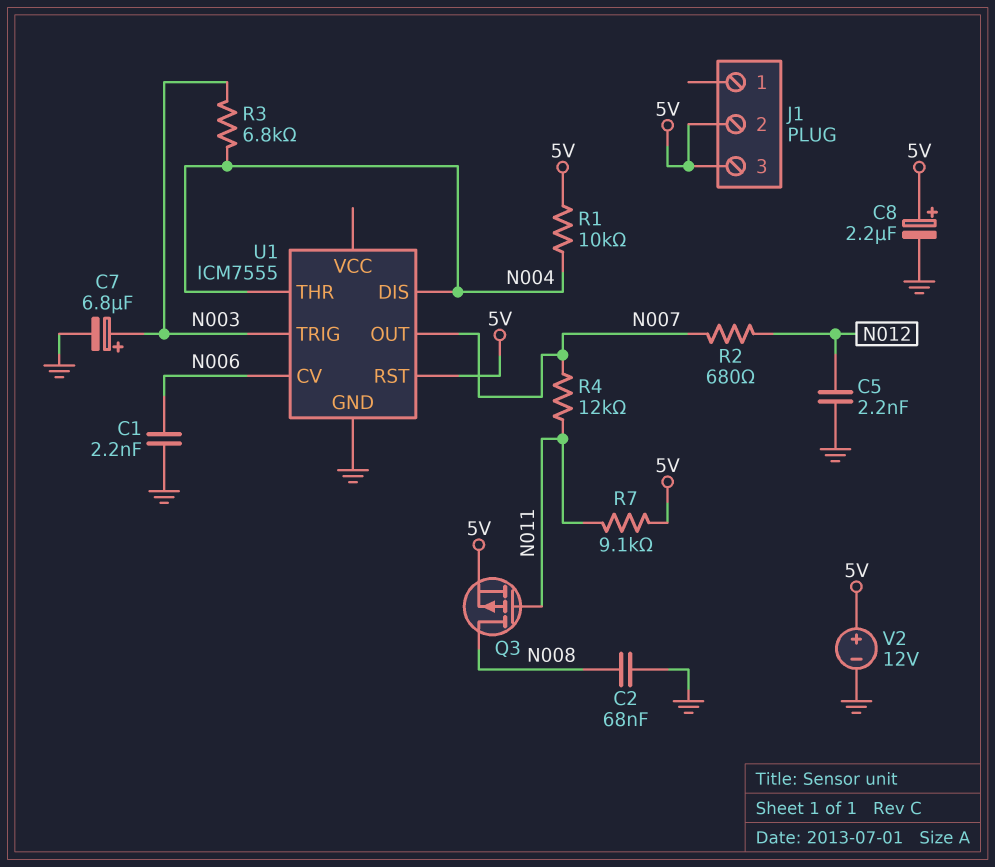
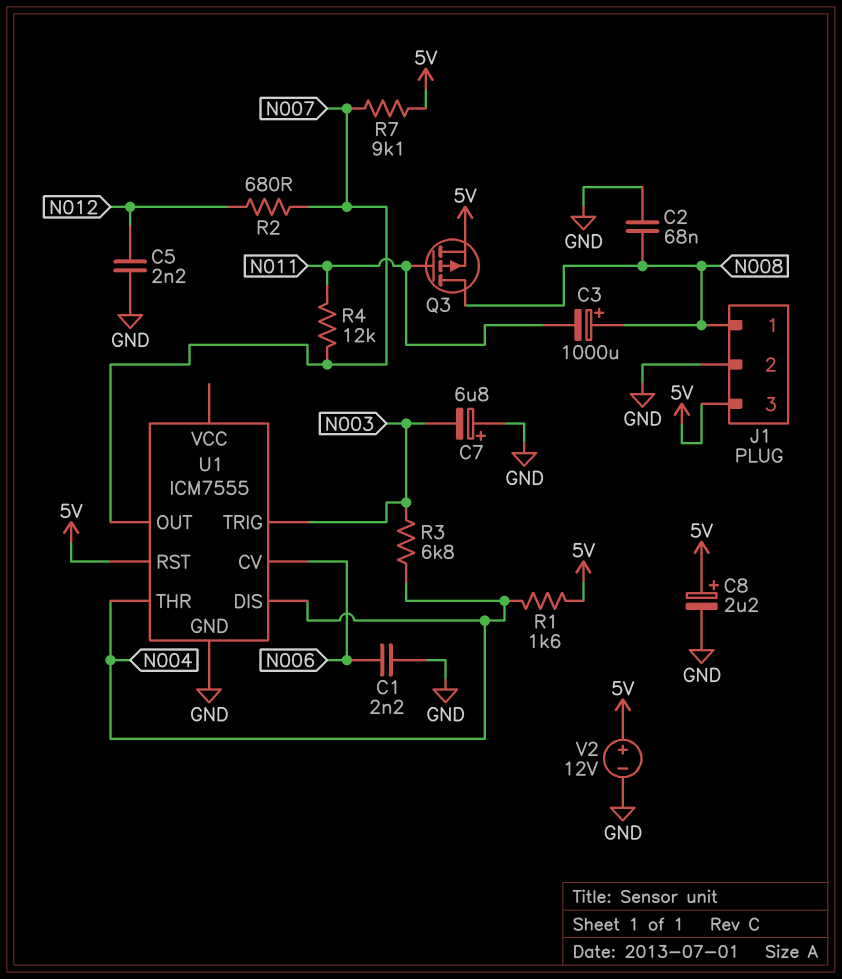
C3: none -> 1000uF (plus N008, minus N011)
C7: 6.8uF (plus N003, minus GND) -> 6.8uF (plus GND, minus N003)
J1 pin 1: none -> N008
J1 pin 2: 5V -> GND
R1: 10k (5V, N004) -> 1.6k (5V, N004)
R7: 9.1k (5V, N011) -> 9.1k (5V, N007)

